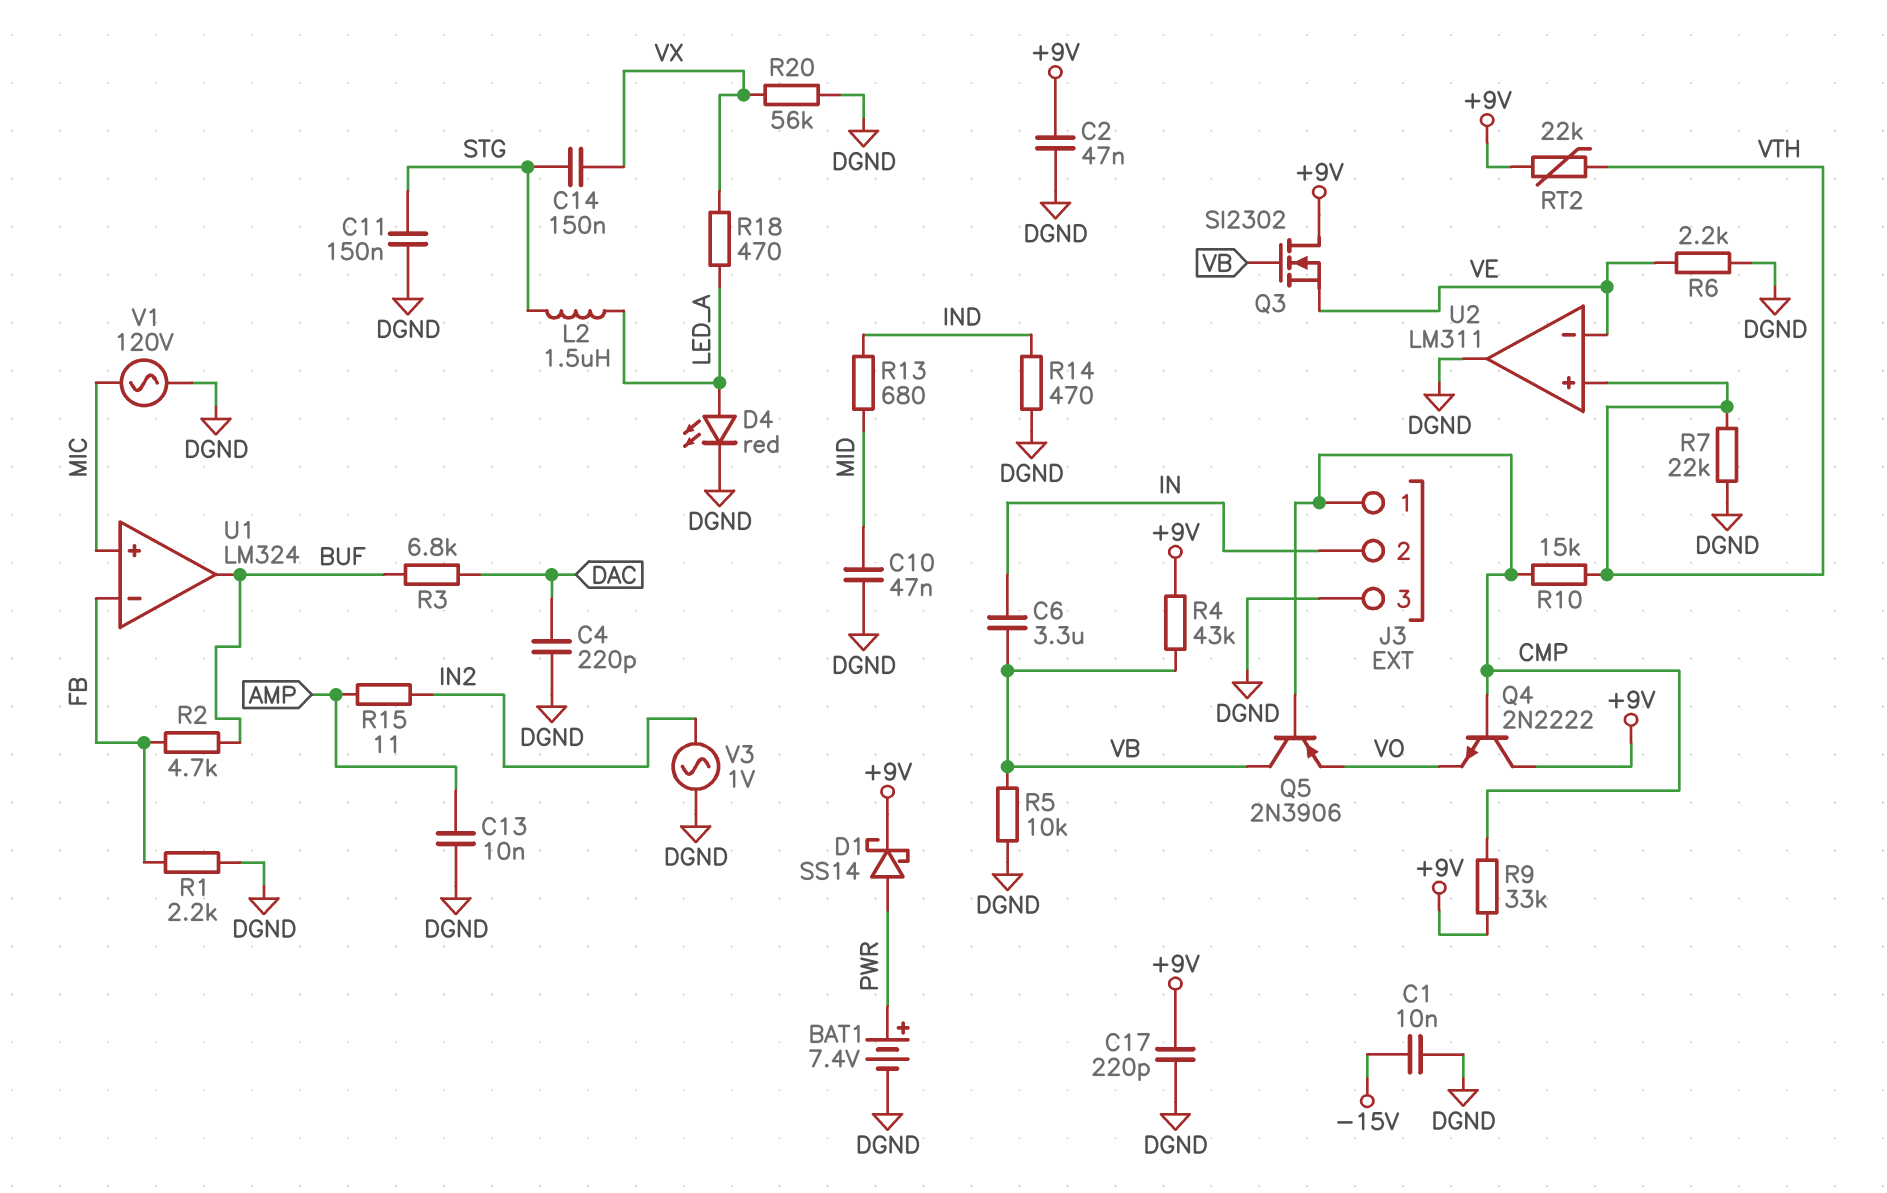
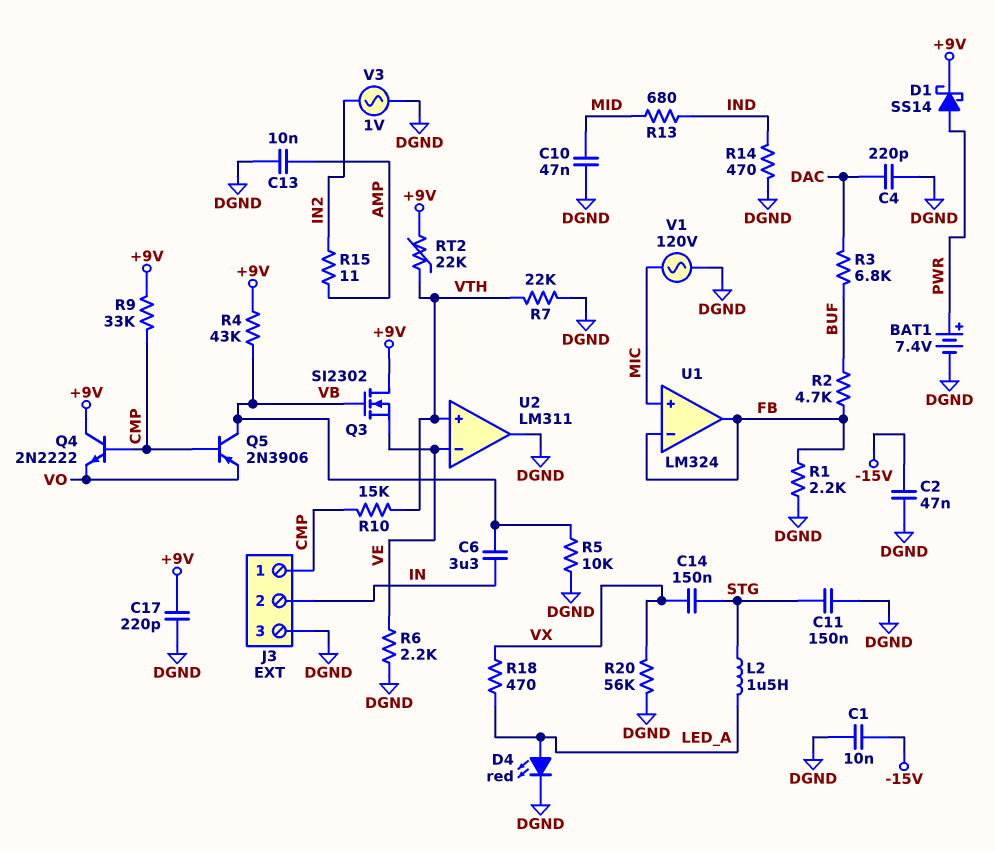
C2: 47nF (+9V, DGND) -> 47nF (-15V, DGND)
U1 pin out: BUF -> FB

